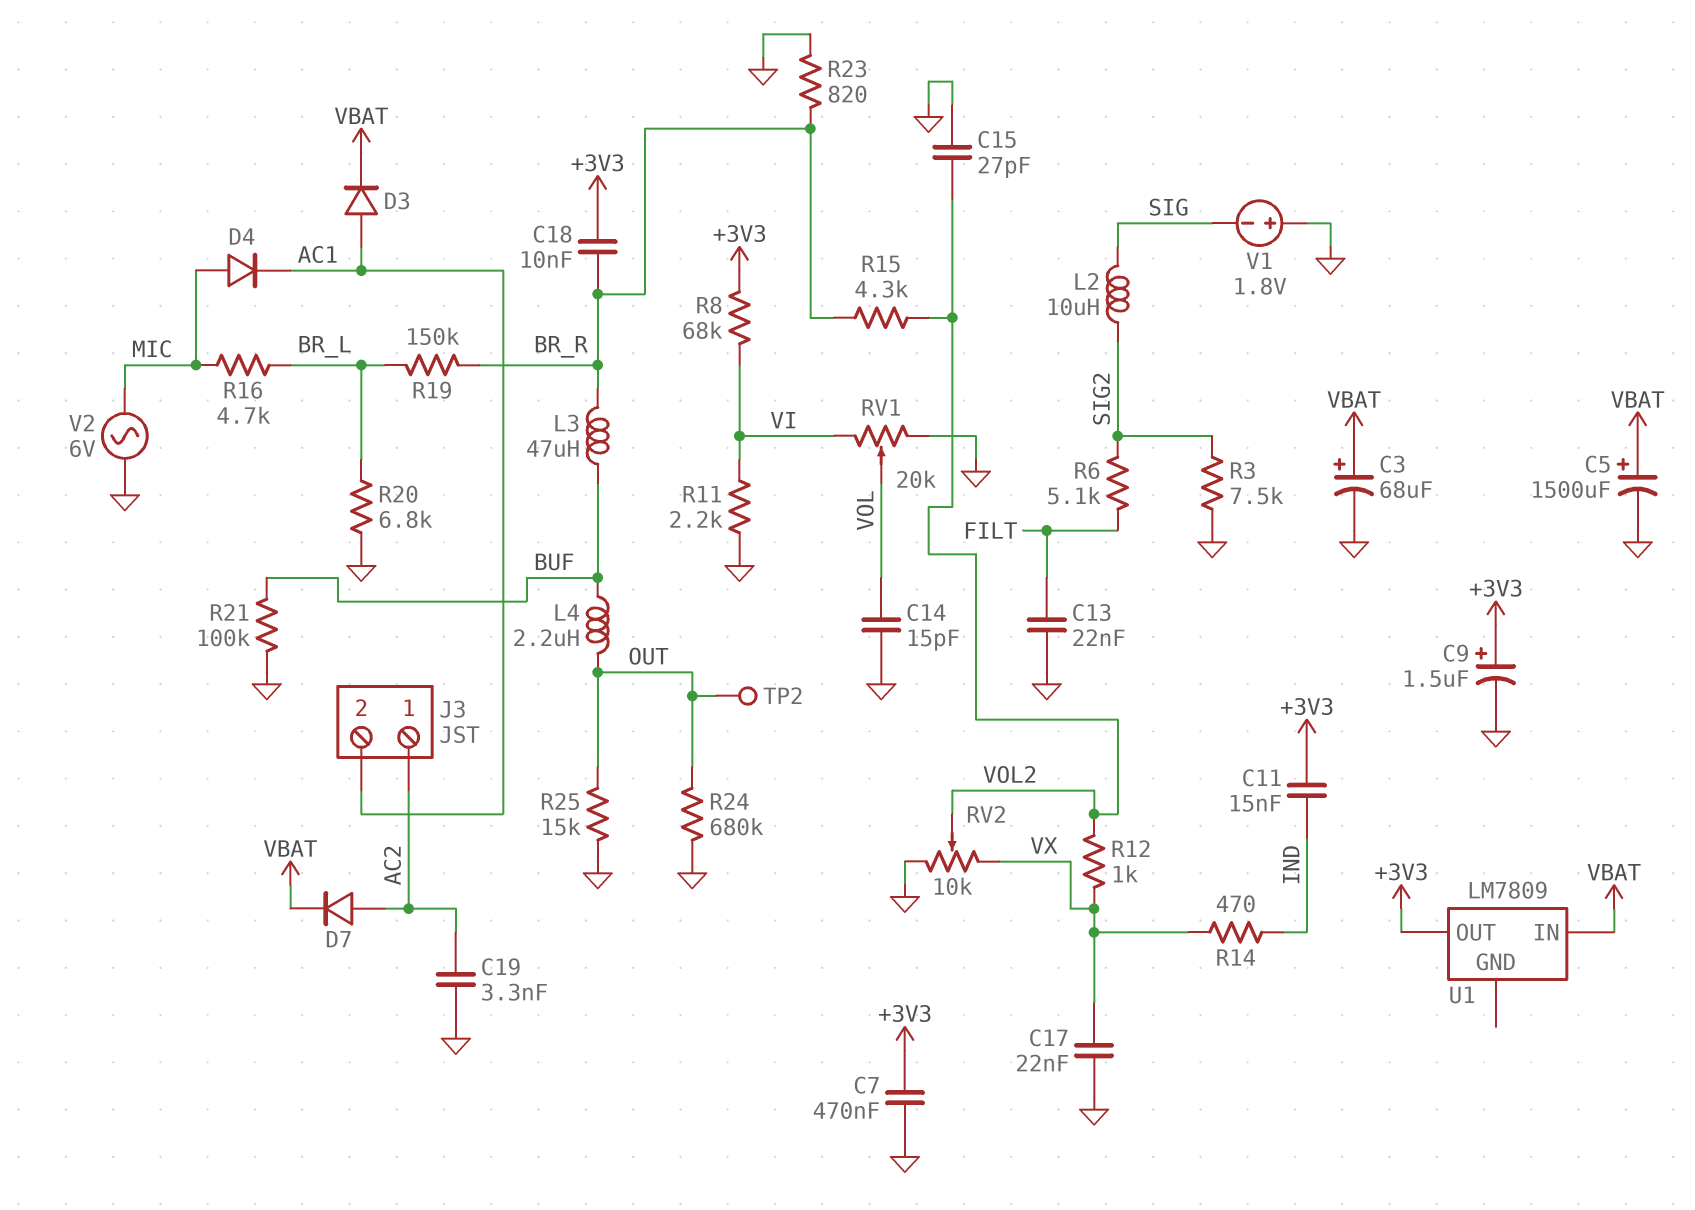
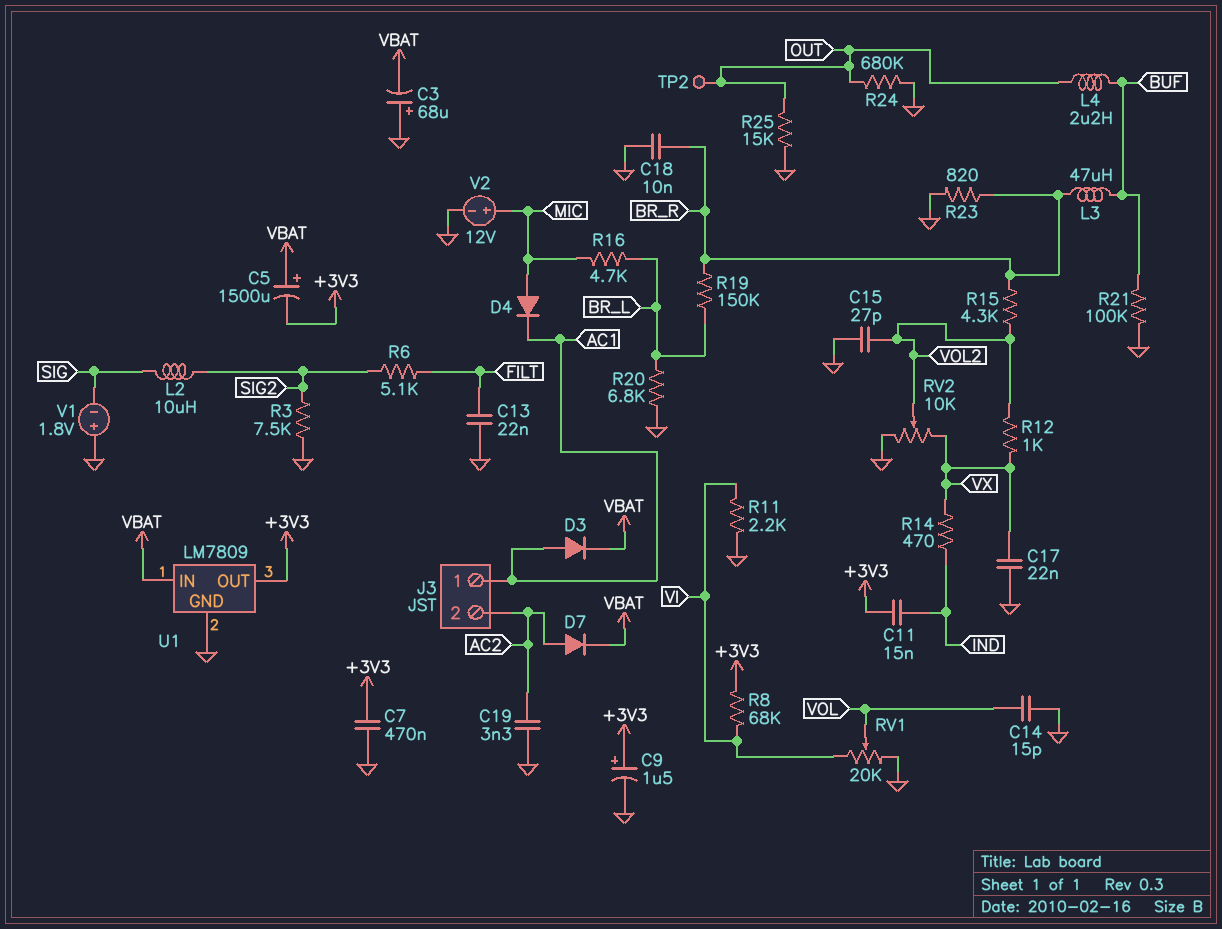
C3: 68uF (plus VBAT, minus GND) -> 68uF (plus GND, minus VBAT)
C5: 1500uF (plus VBAT, minus GND) -> 1500uF (plus VBAT, minus +3V3)
C18: 10nF (+3V3, BR_R) -> 10nF (BR_R, GND)
J3 pin 1: AC2 -> AC1
J3 pin 2: AC1 -> AC2
U1 pin GND: none -> GND
V2: AC 6V (GND, MIC) -> 12V (plus MIC, minus GND)

